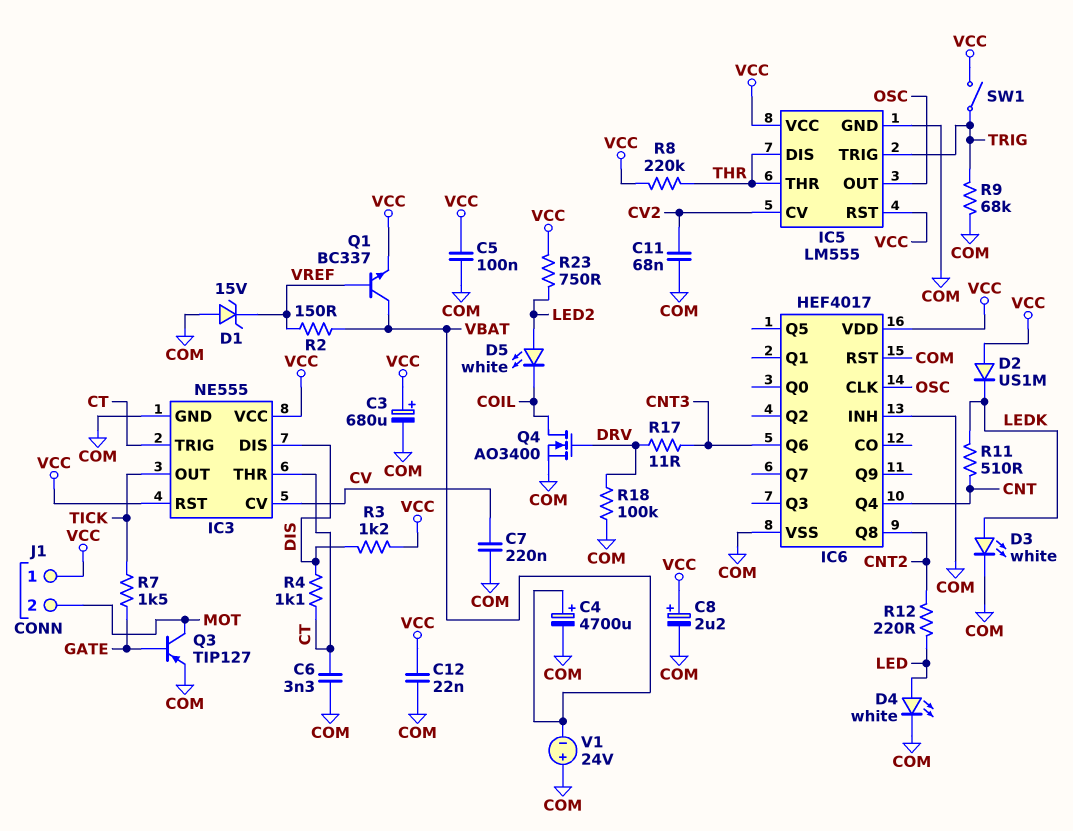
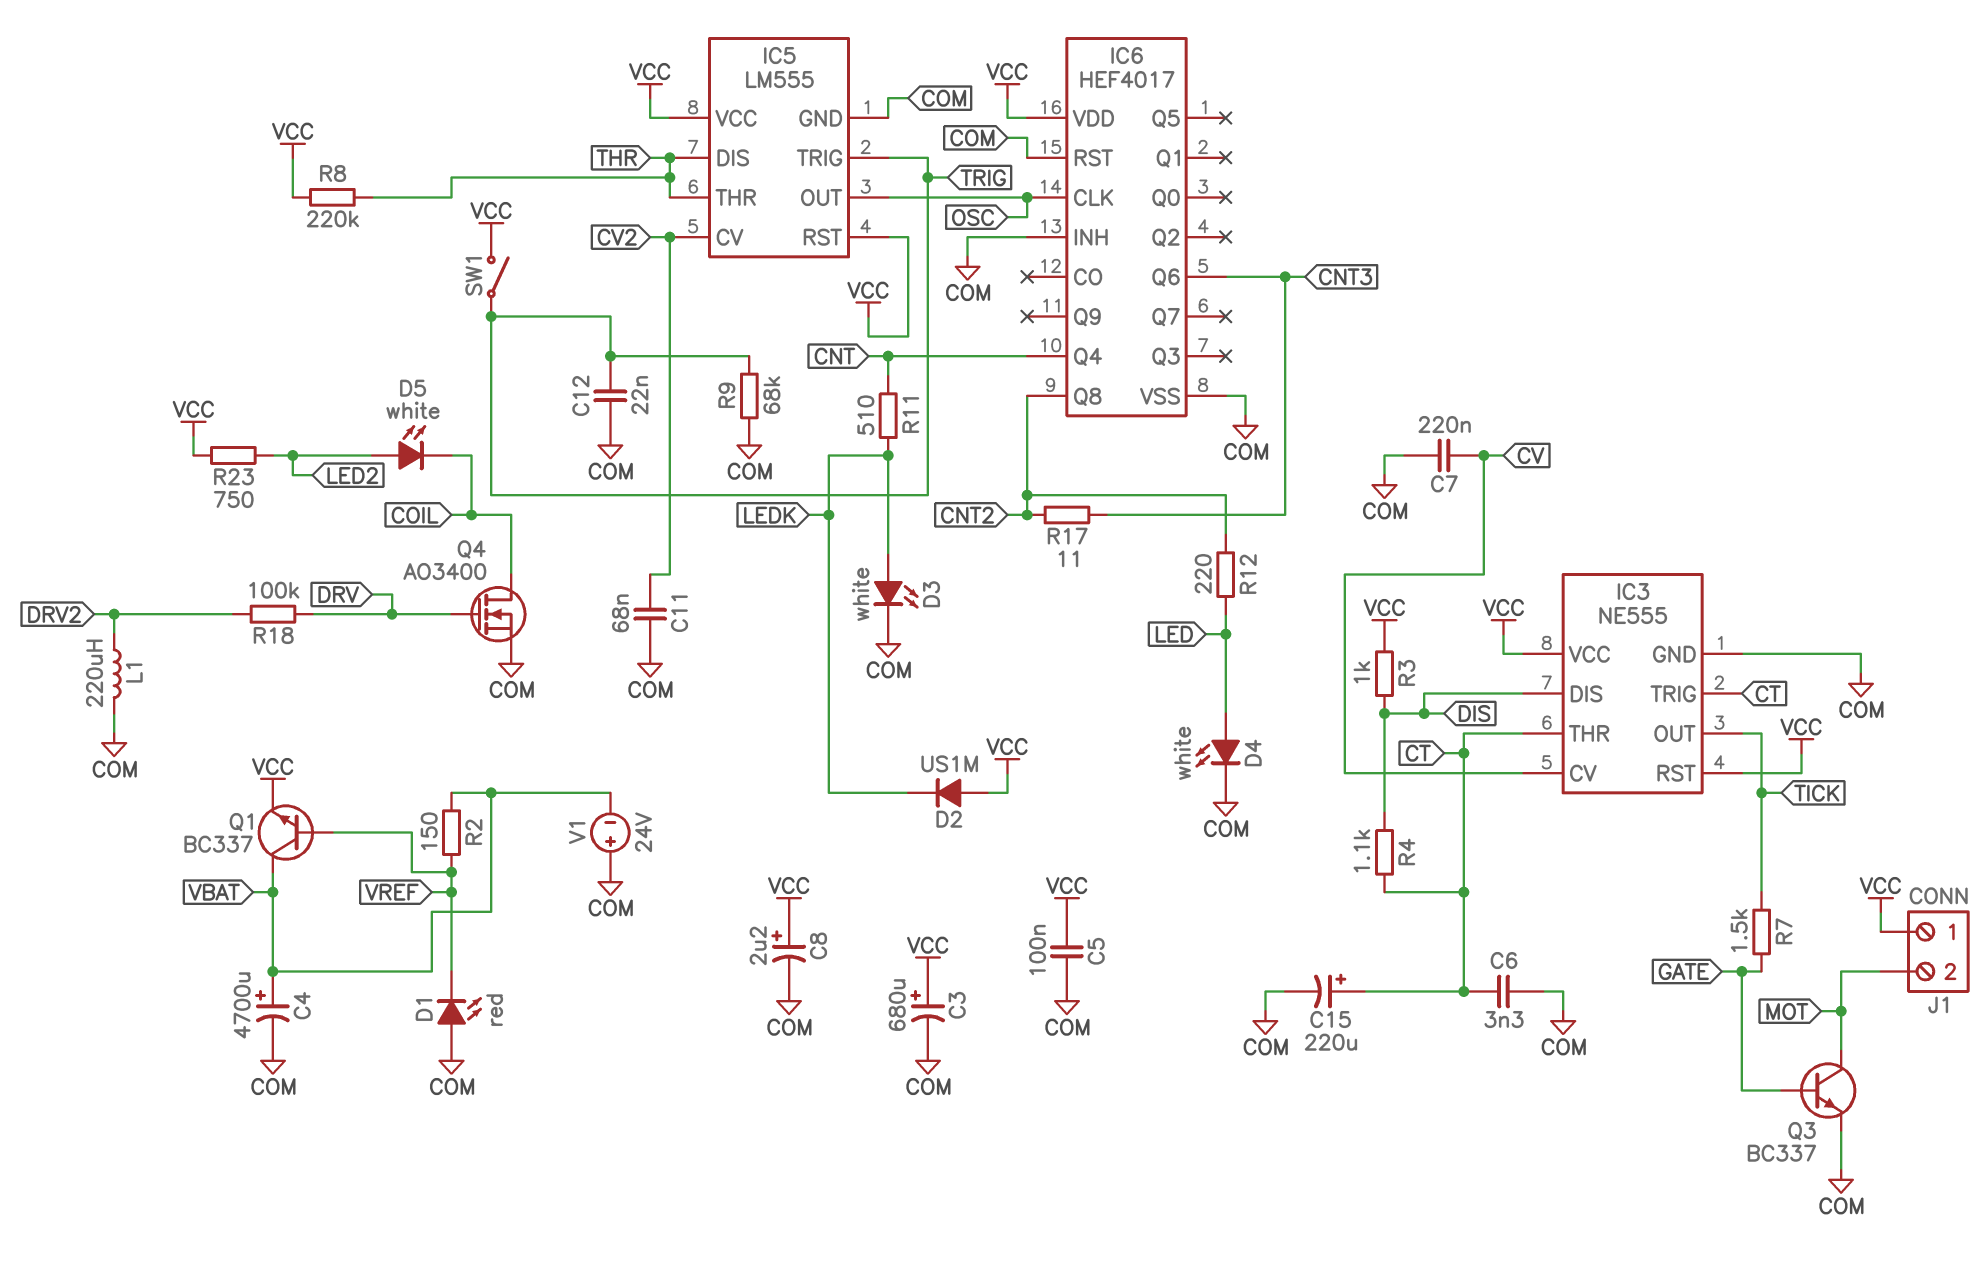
C12: 22nF (COM, VCC) -> 22nF (COM, TRIG)
C15: none -> 220uF (plus CT, minus COM)
D1: zener 15V (A COM, K VREF) -> LED red (A COM, K VREF)
L1: none -> 220uH (COM, DRV2)
Q3: PNP TIP127 (B GATE, C MOT, E COM) -> NPN BC337 (B GATE, C MOT, E COM)
R3: 1.2k (DIS, VCC) -> 1k (DIS, VCC)
R17: 11 (CNT3, DRV) -> 11 (CNT2, CNT3)
R18: 100k (COM, DRV) -> 100k (DRV, DRV2)

